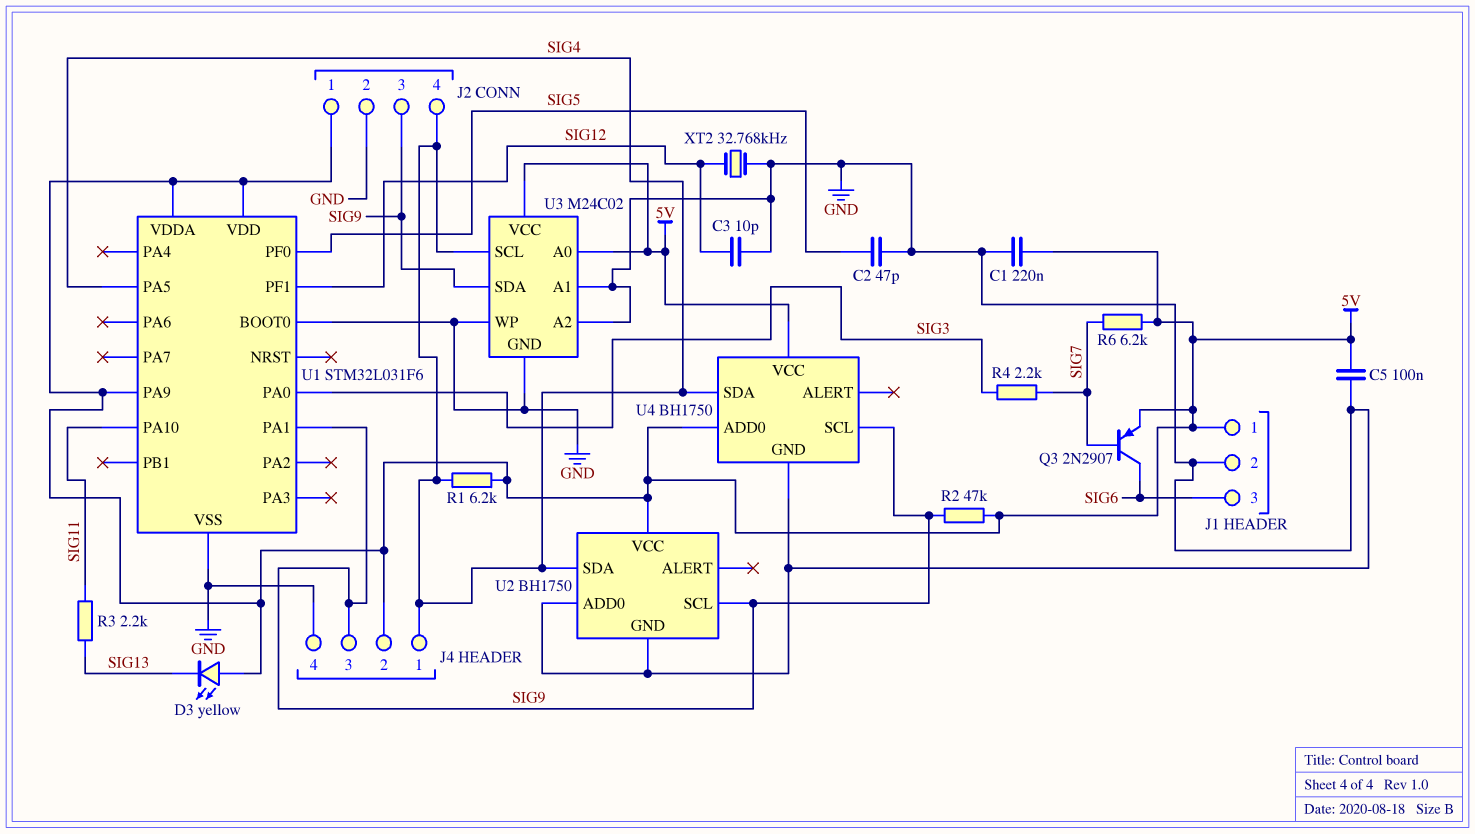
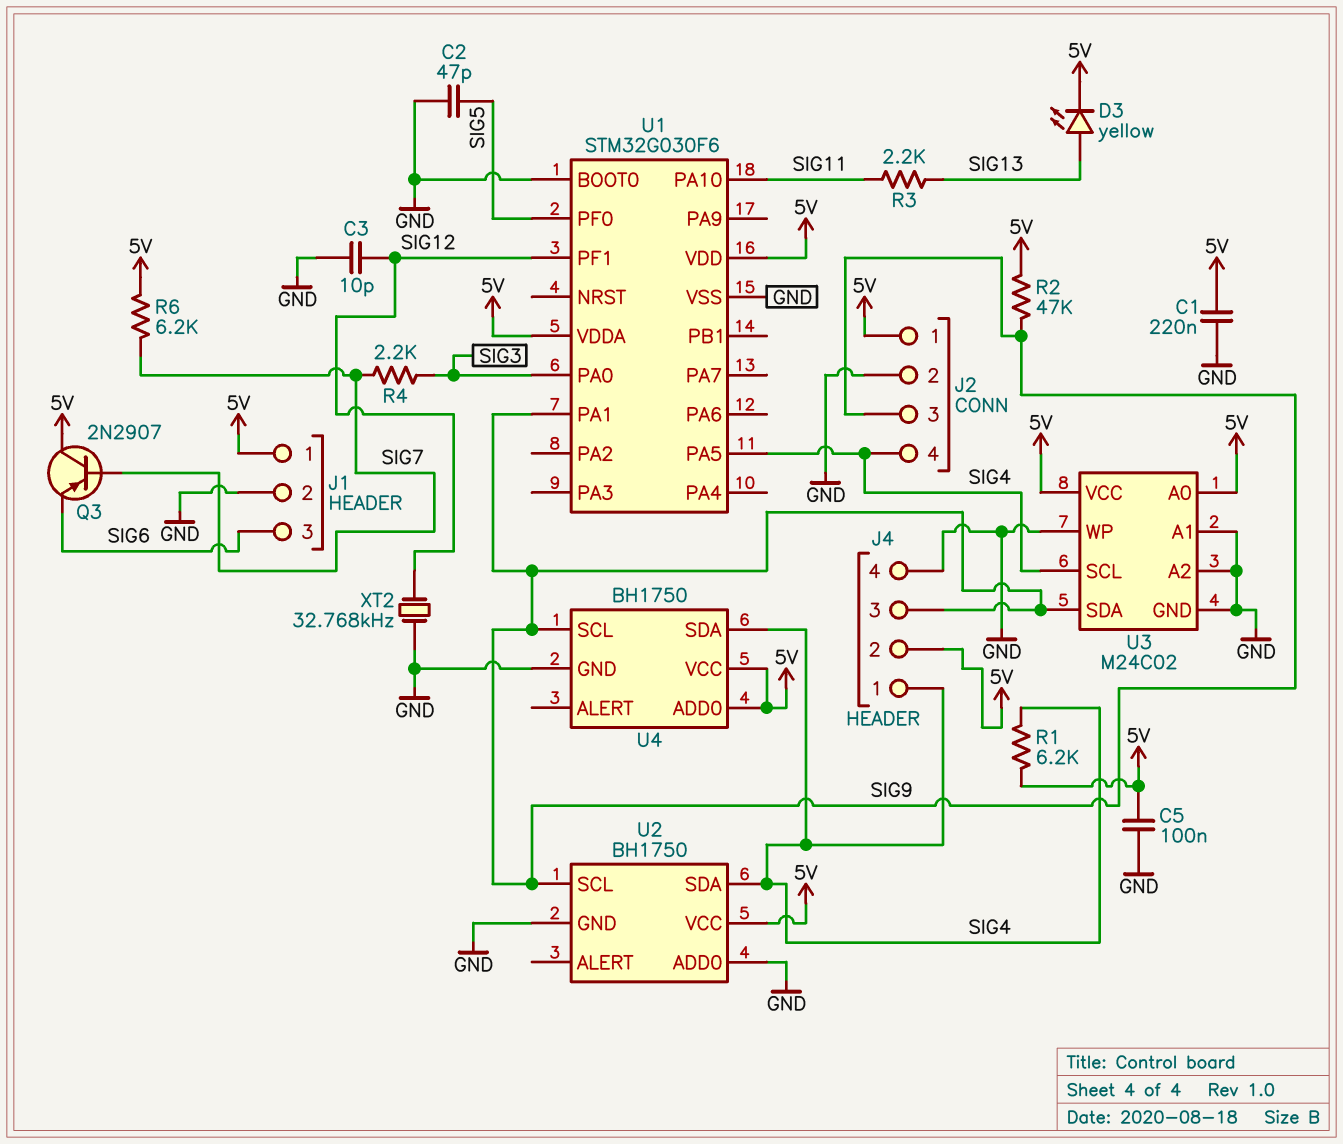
D3: LED yellow (A 5V, K SIG13) -> LED yellow (A SIG13, K 5V)
Q3: PNP 2N2907 (B SIG7, C SIG6, E 5V) -> PNP 2N2907 (B SIG7, C 5V, E SIG6)
U1: STM32L031F6 -> STM32G030F6
U1 pin PA9: 5V -> none

